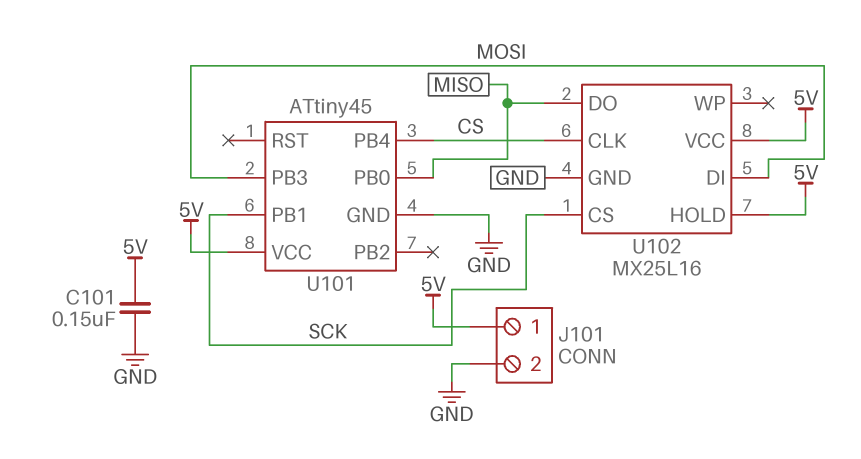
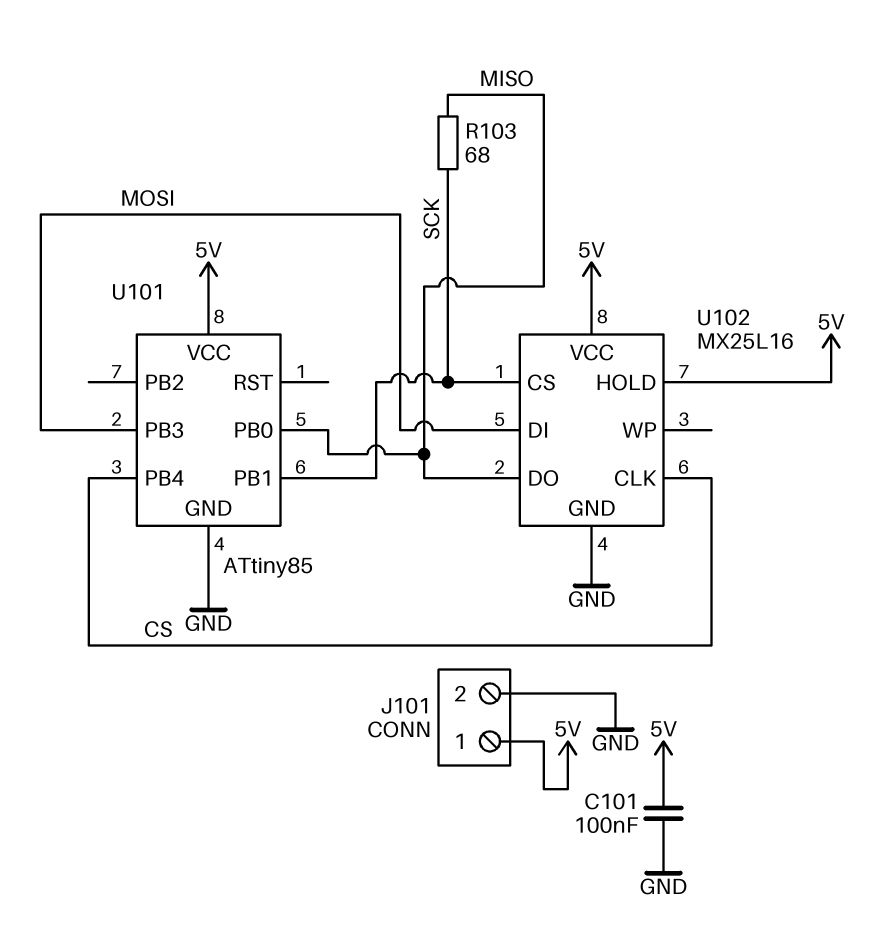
C101: 150nF (5V, GND) -> 100nF (5V, GND)
R103: none -> 68 (MISO, SCK)
U101: ATtiny45 -> ATtiny85

